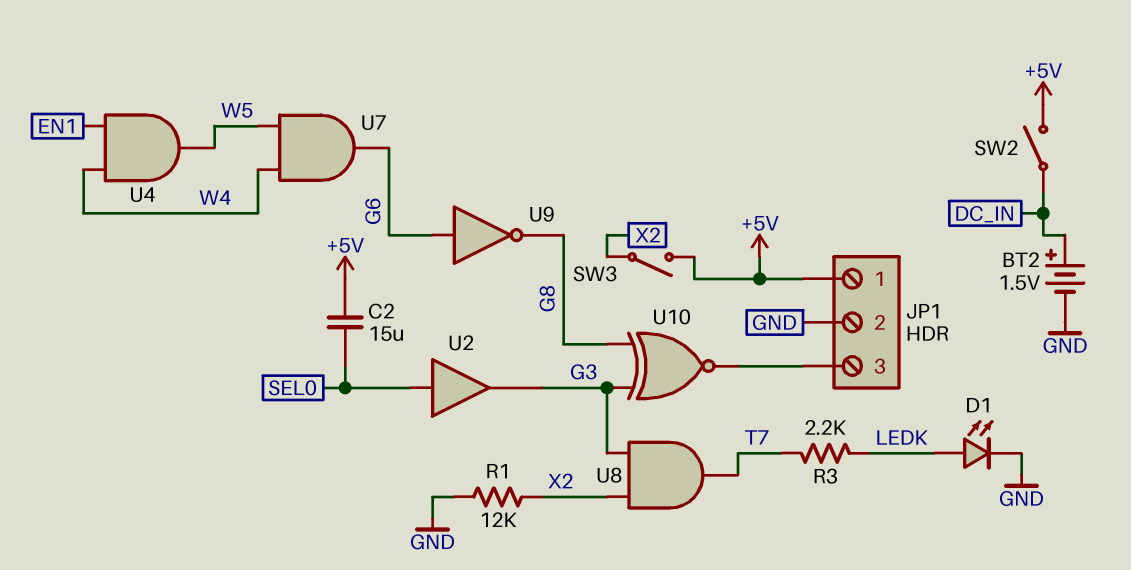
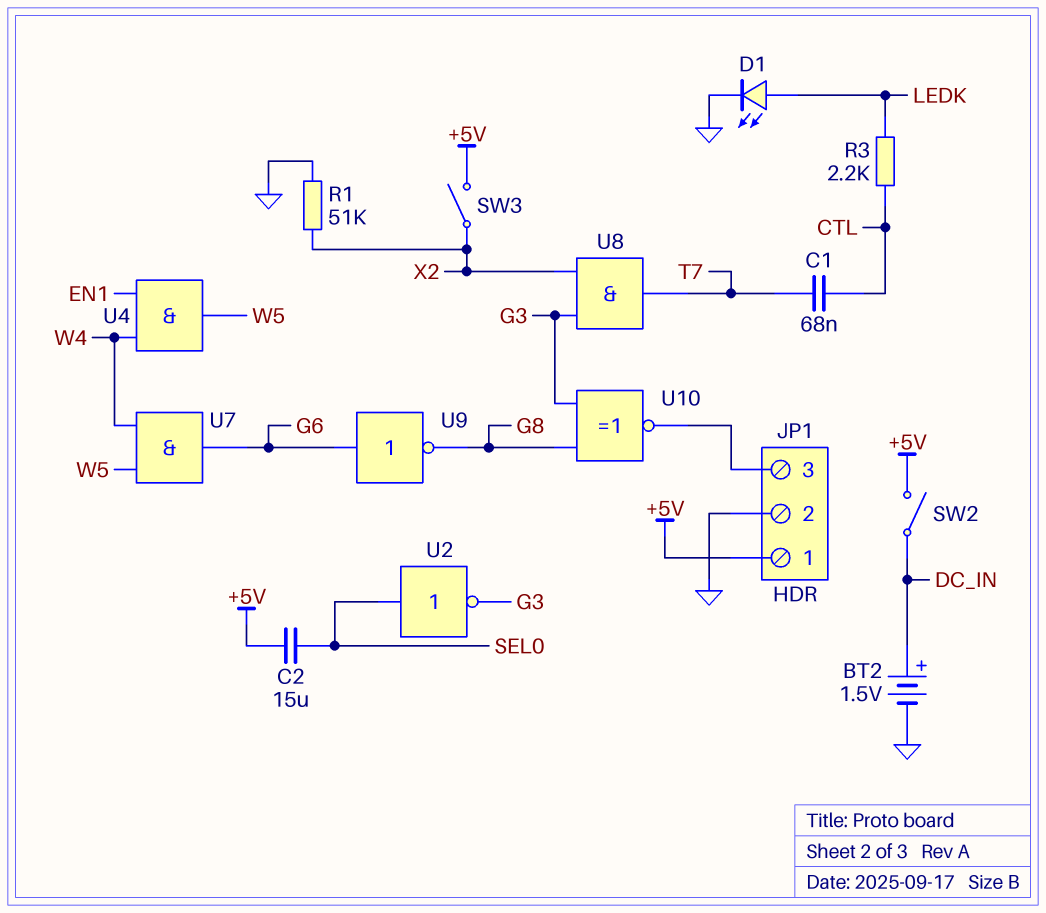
C1: none -> 68nF (CTL, T7)
R1: 12k (GND, X2) -> 51k (GND, X2)
R3: 2.2k (LEDK, T7) -> 2.2k (CTL, LEDK)
U2: buffer (in SEL0, out G3) -> NOT (in SEL0, out G3)

